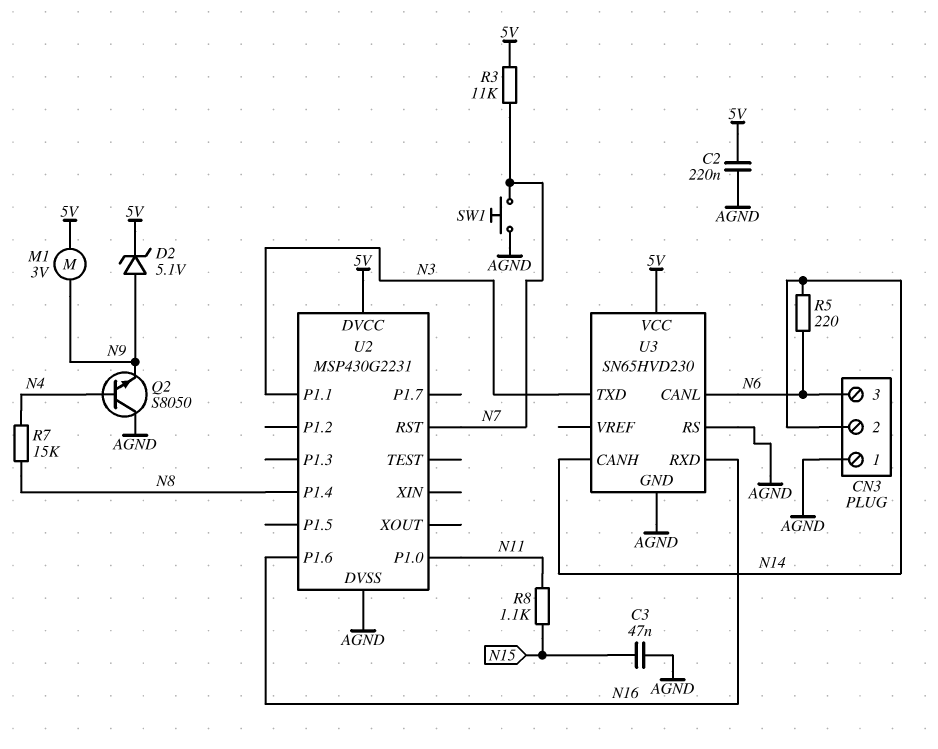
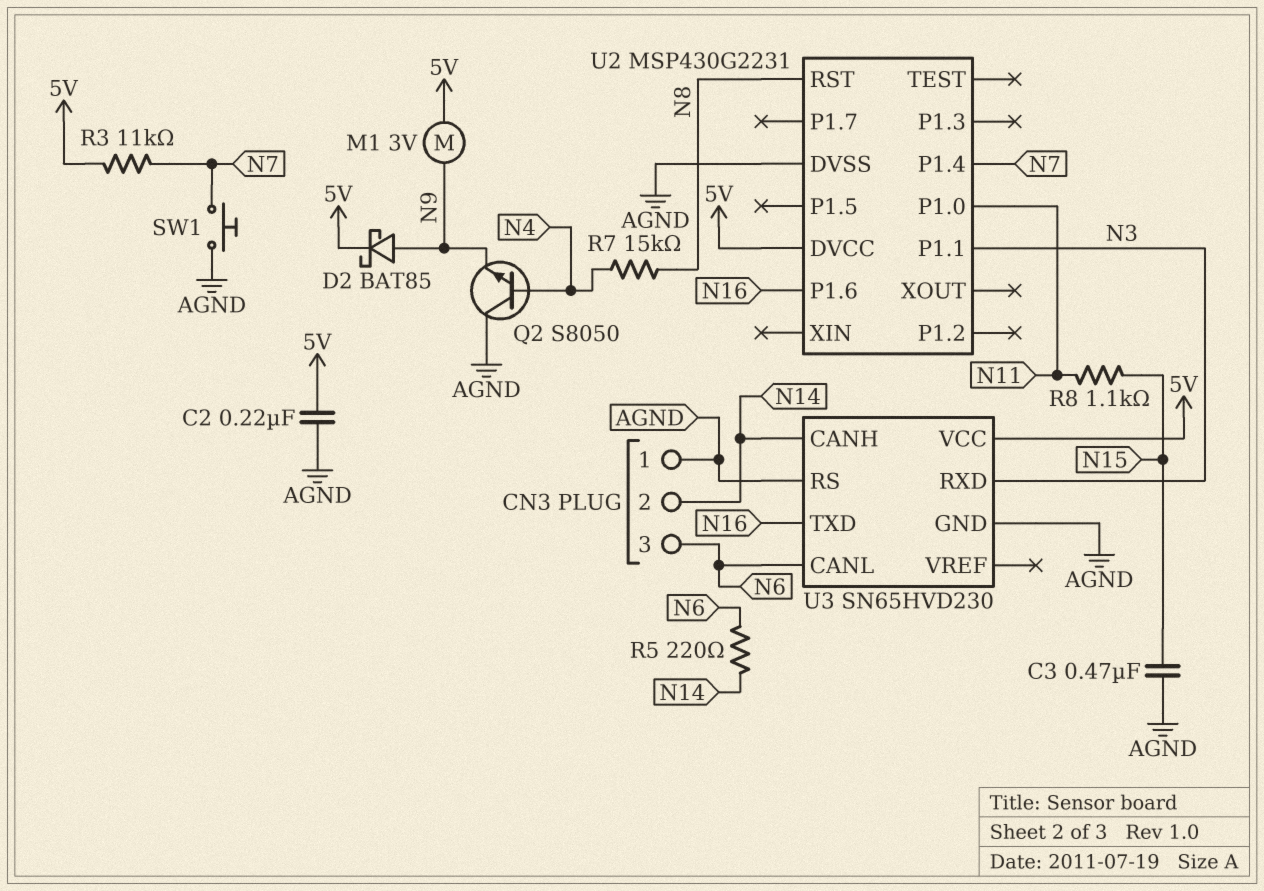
C3: 47nF (AGND, N15) -> 470nF (AGND, N15)
D2: zener 5.1V (A N9, K 5V) -> schottky BAT85 (A N9, K 5V)
U2 pin P1.4: N8 -> N7
U2 pin RST: N7 -> N8
U3 pin RXD: N16 -> N3
U3 pin TXD: N3 -> N16

